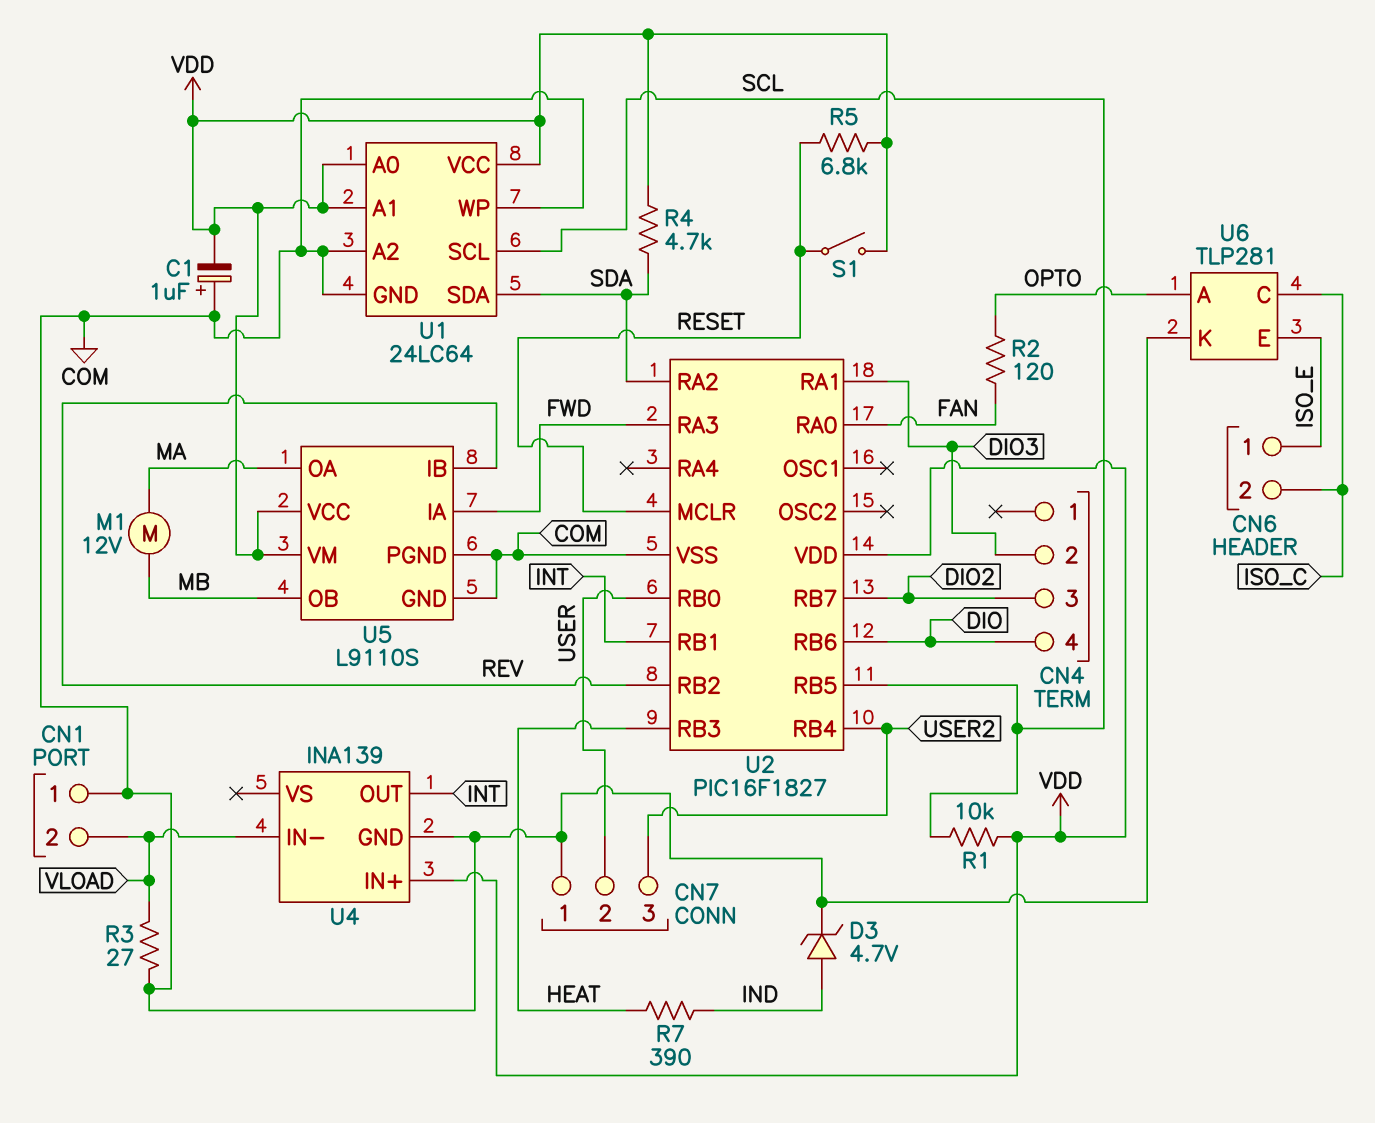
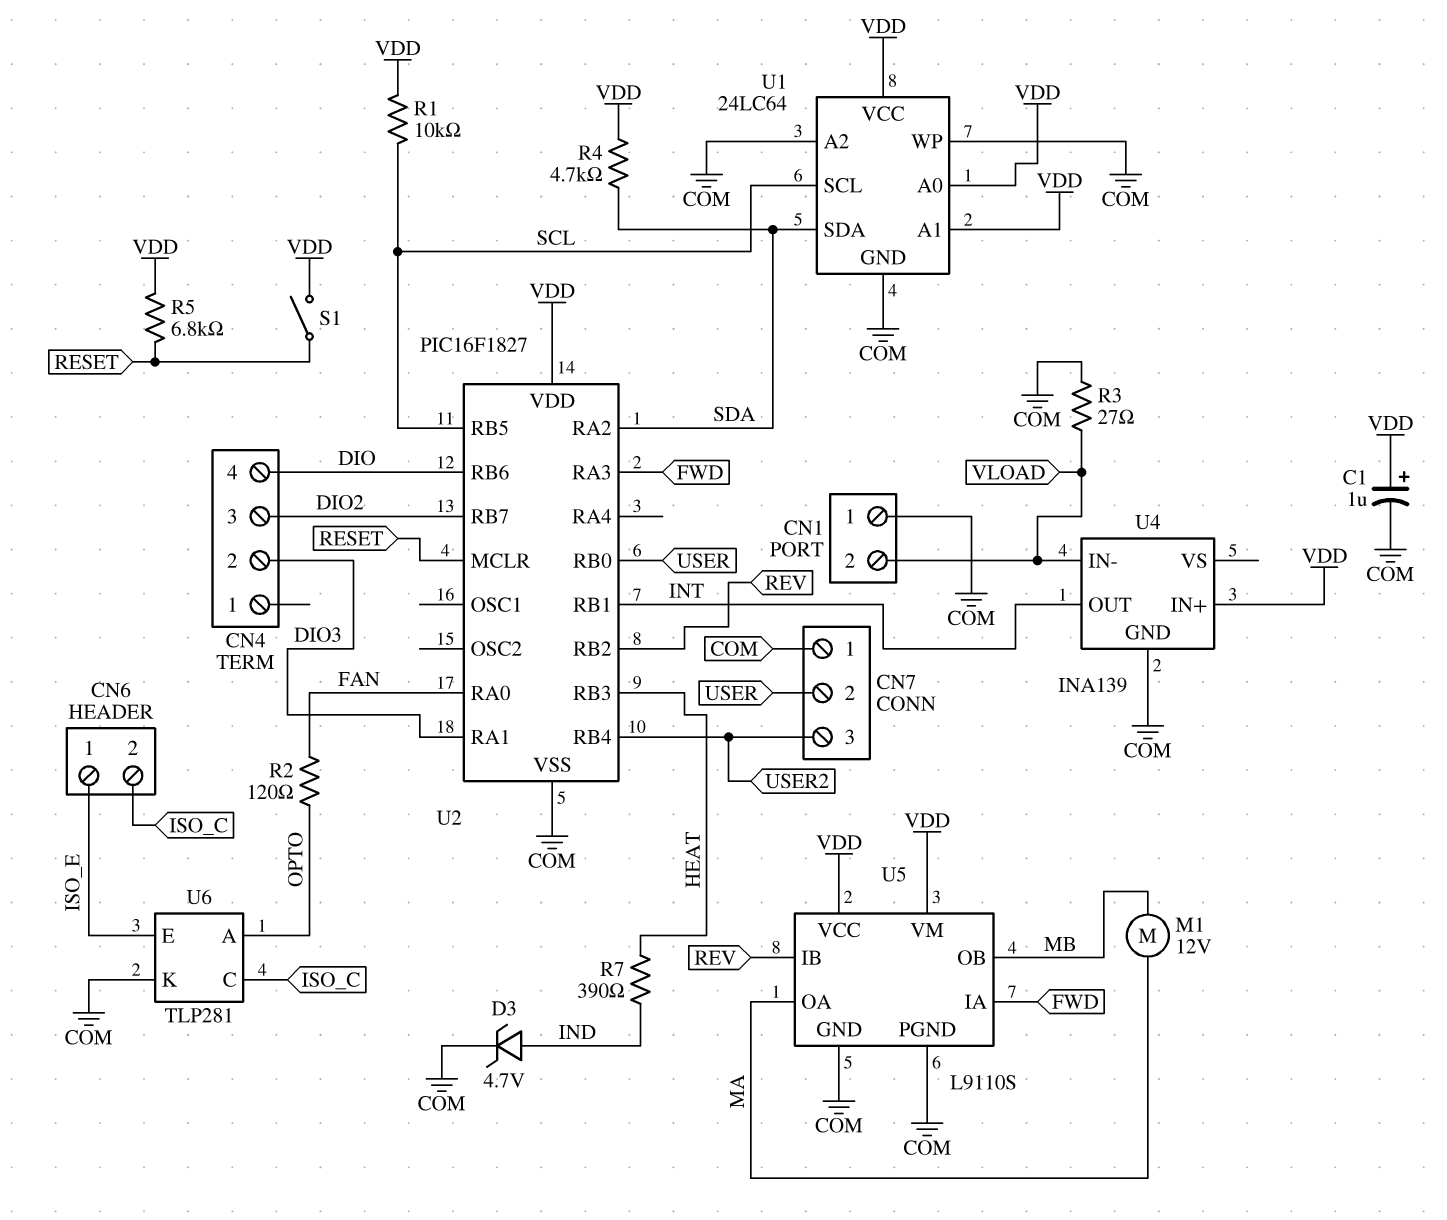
C1: 1uF (plus COM, minus VDD) -> 1uF (plus VDD, minus COM)

